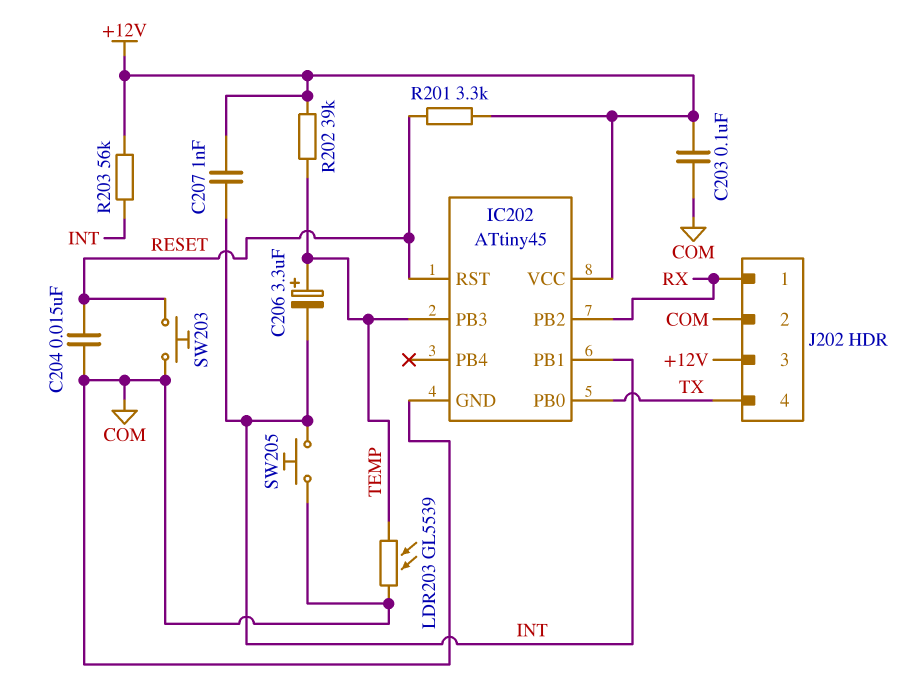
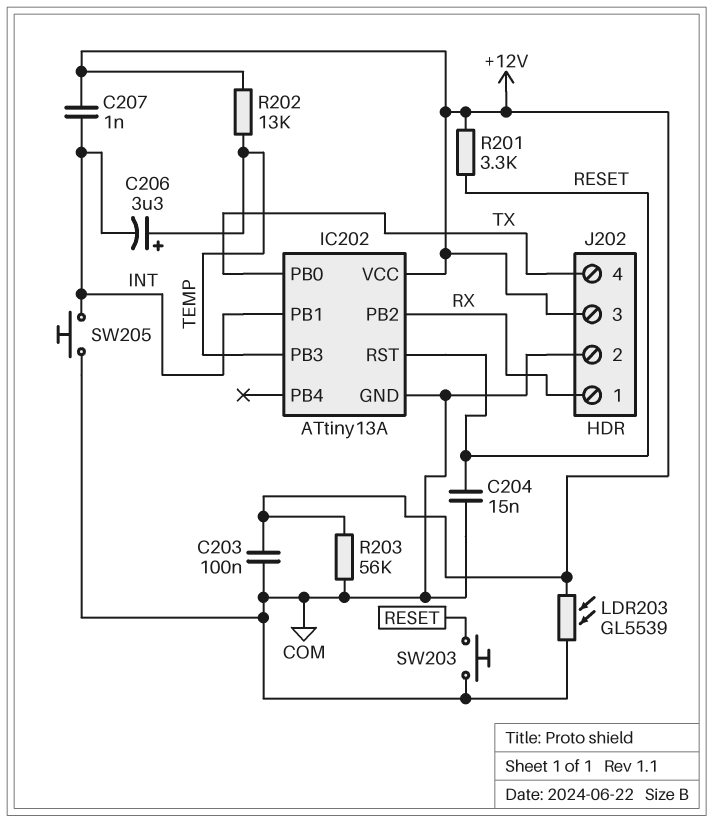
IC202: ATtiny45 -> ATtiny13A
LDR203: GL5539 (COM, TEMP) -> GL5539 (+12V, COM)
R202: 39k (+12V, TEMP) -> 13k (+12V, TEMP)
R203: 56k (+12V, INT) -> 56k (+12V, COM)

